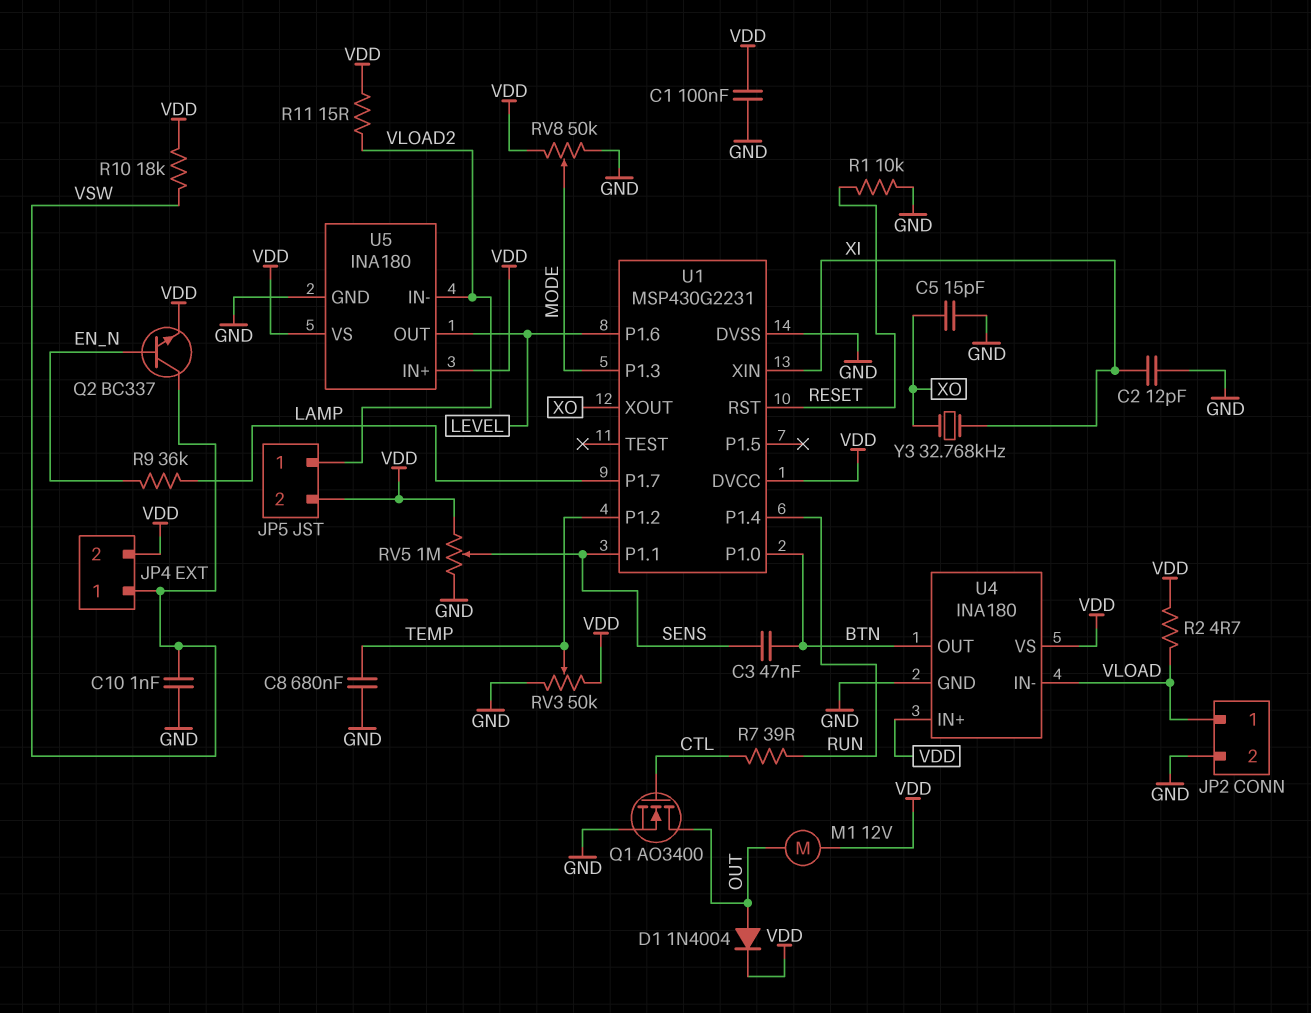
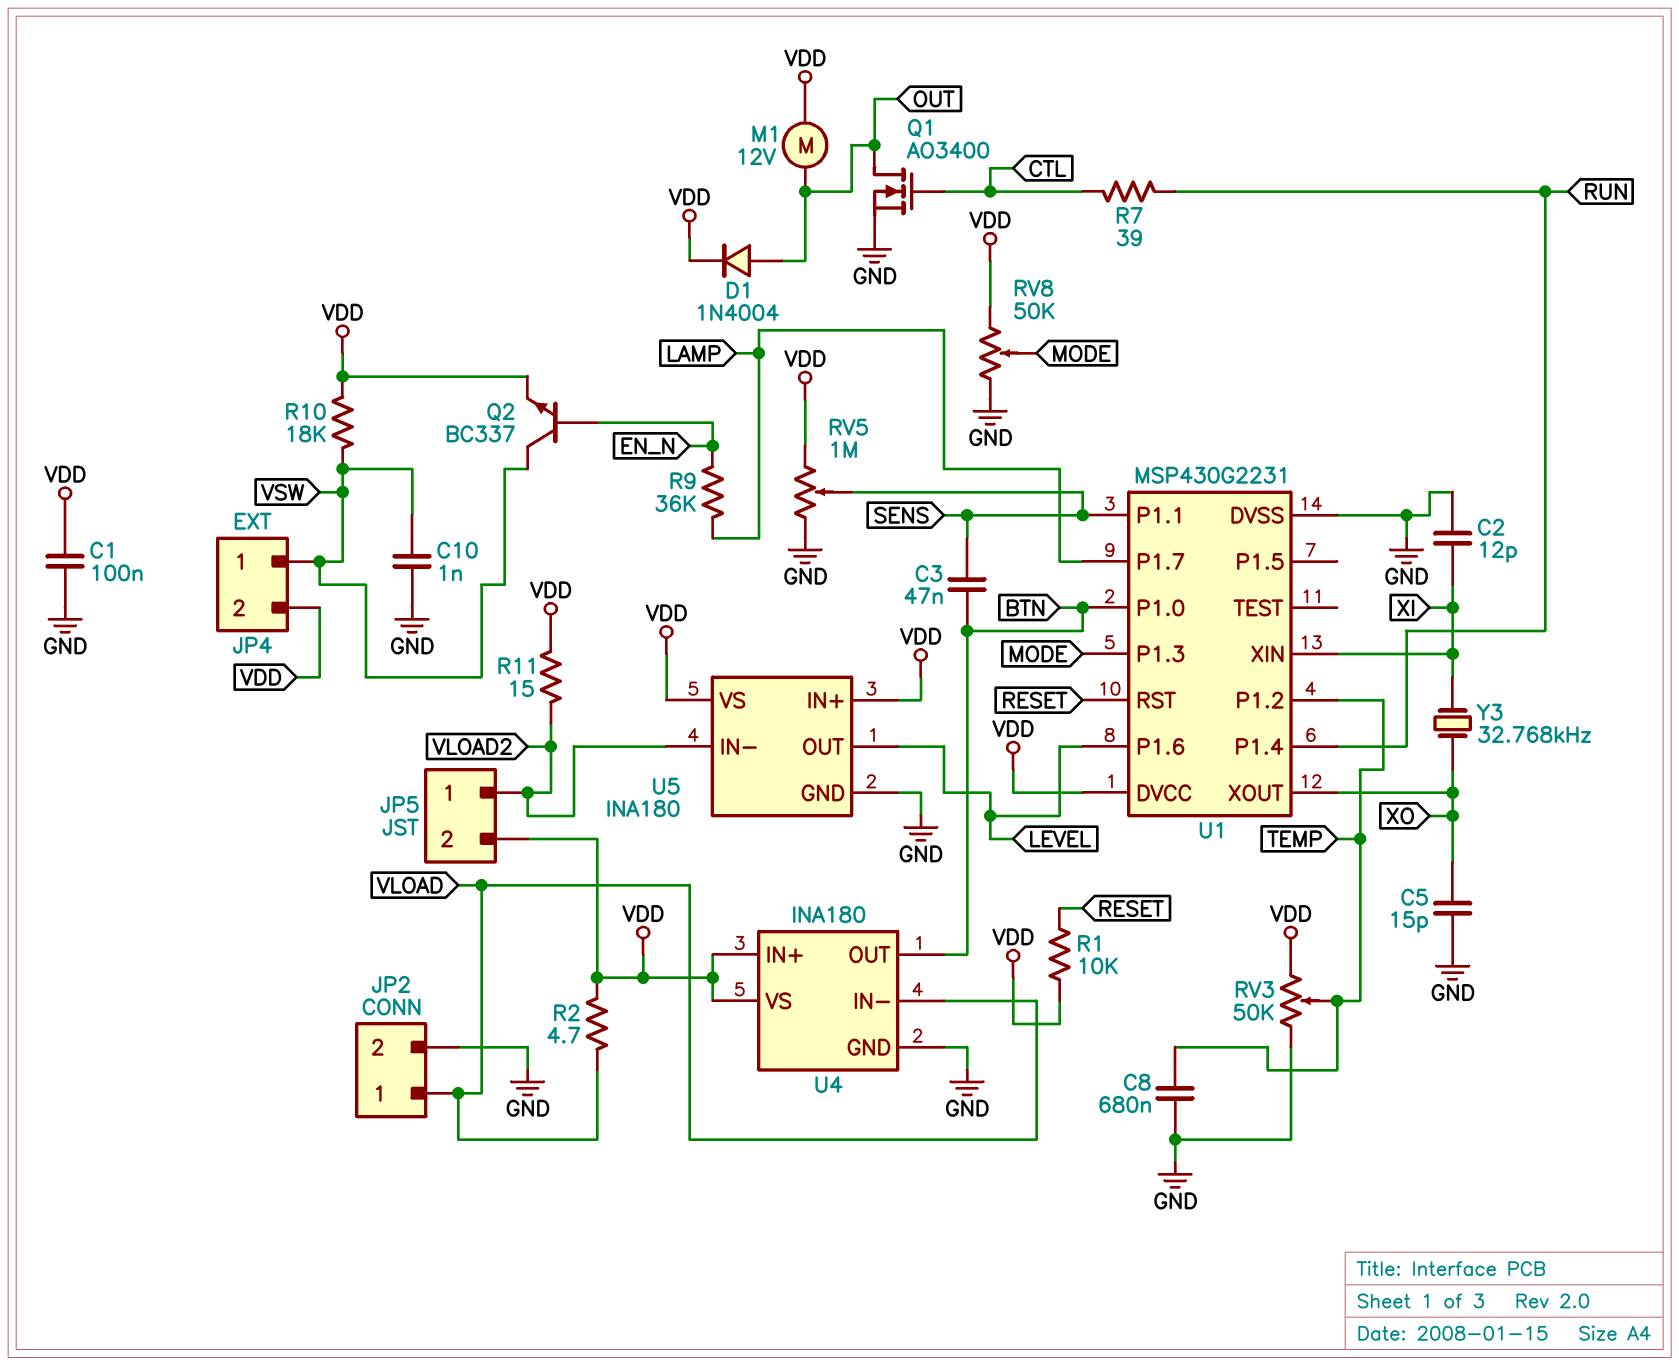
R1: 10k (GND, RESET) -> 10k (RESET, VDD)

